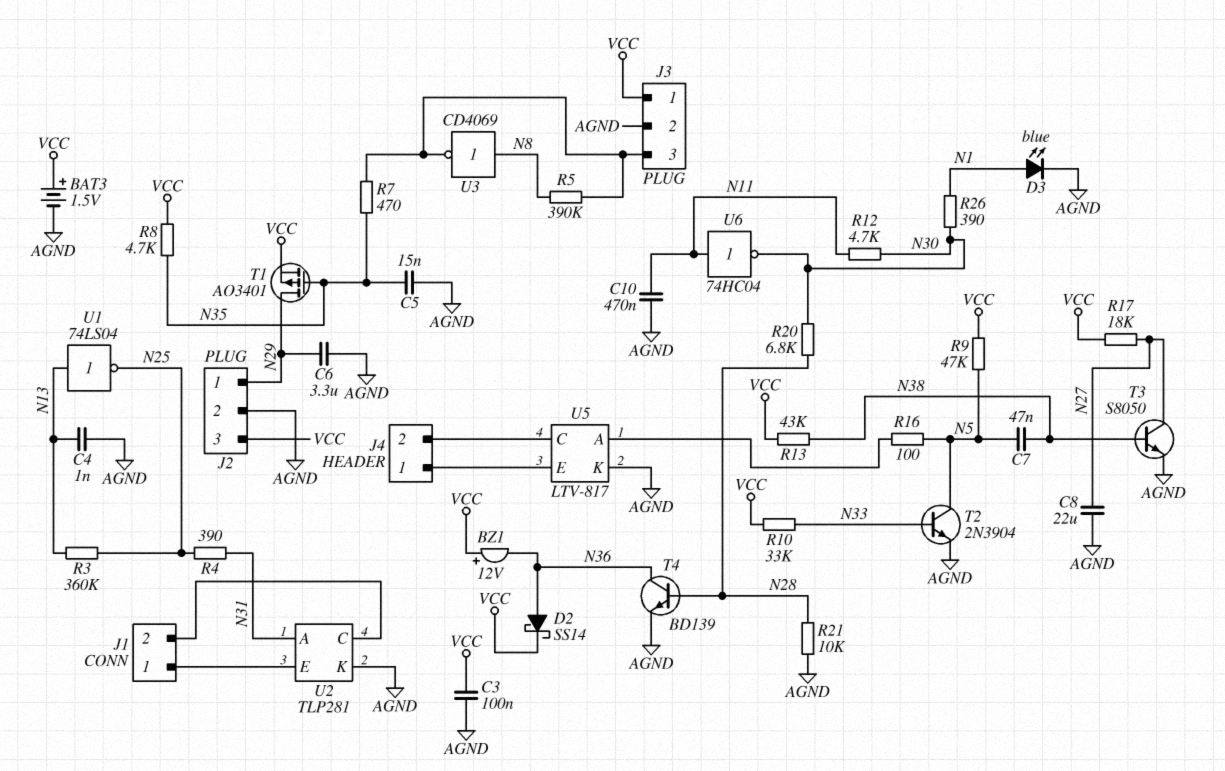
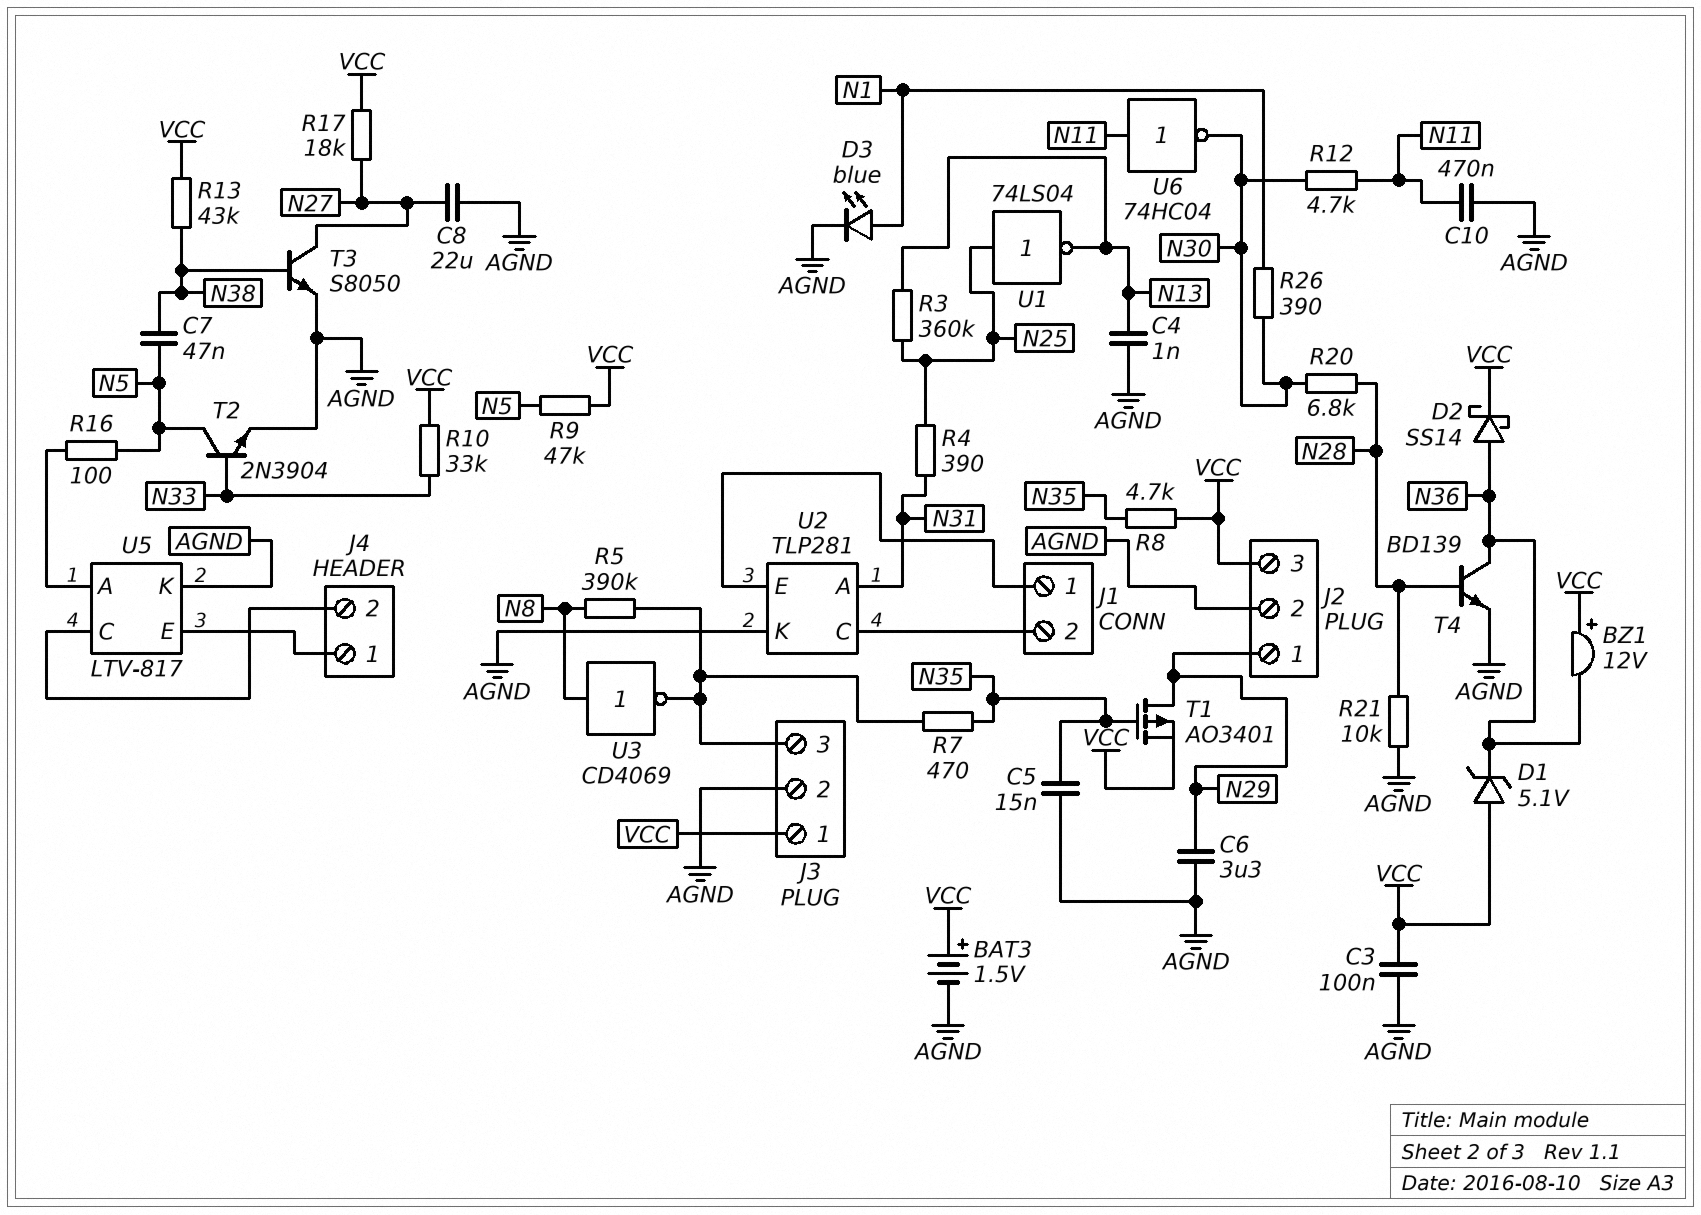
D1: none -> zener 5.1V (A VCC, K N36)
U1: NOT 74LS04 (in N13, out N25) -> NOT 74LS04 (in N25, out N13)

